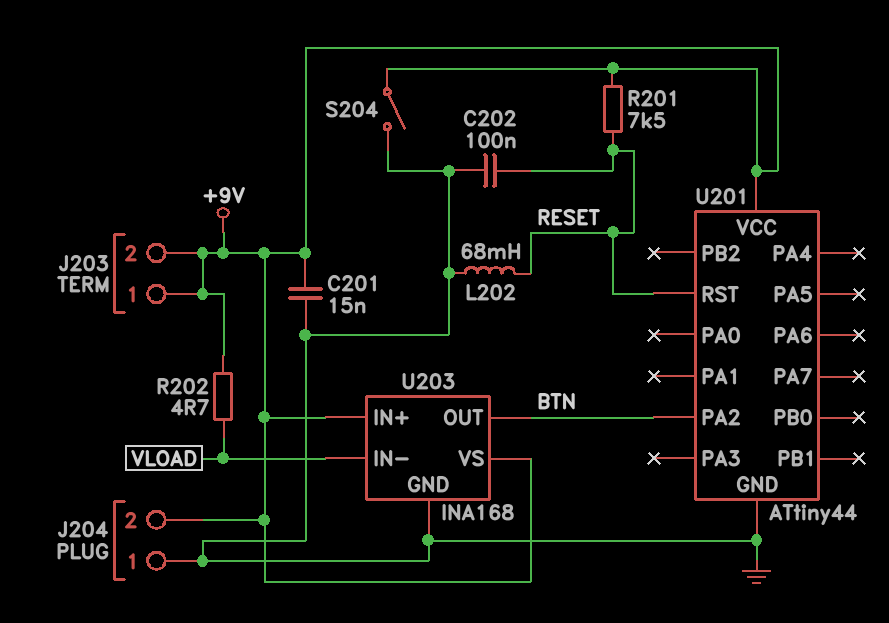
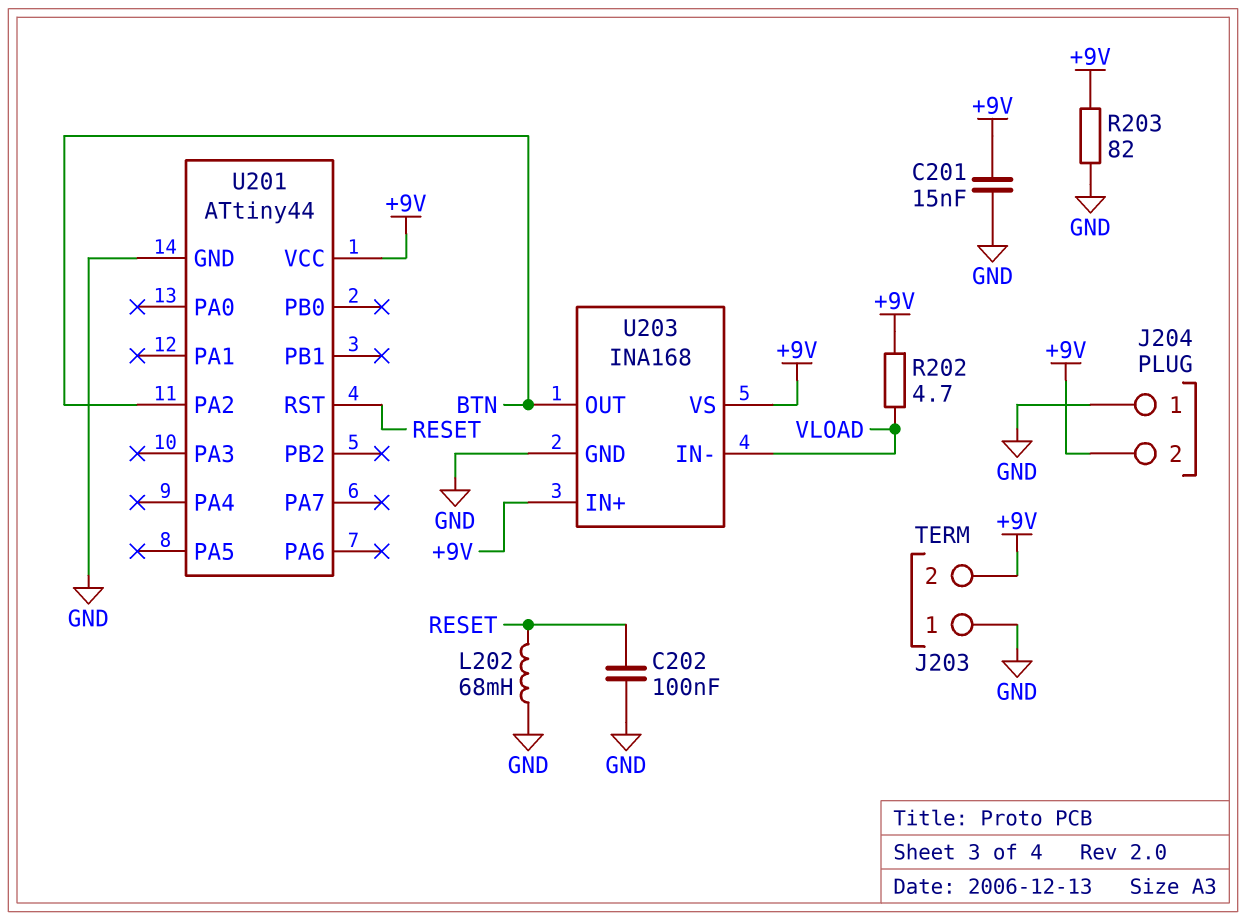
J203 pin 1: +9V -> GND
R201: 7.5k (+9V, RESET) -> none
R203: none -> 82 (+9V, GND)
S204: switch (+9V, GND) -> none

